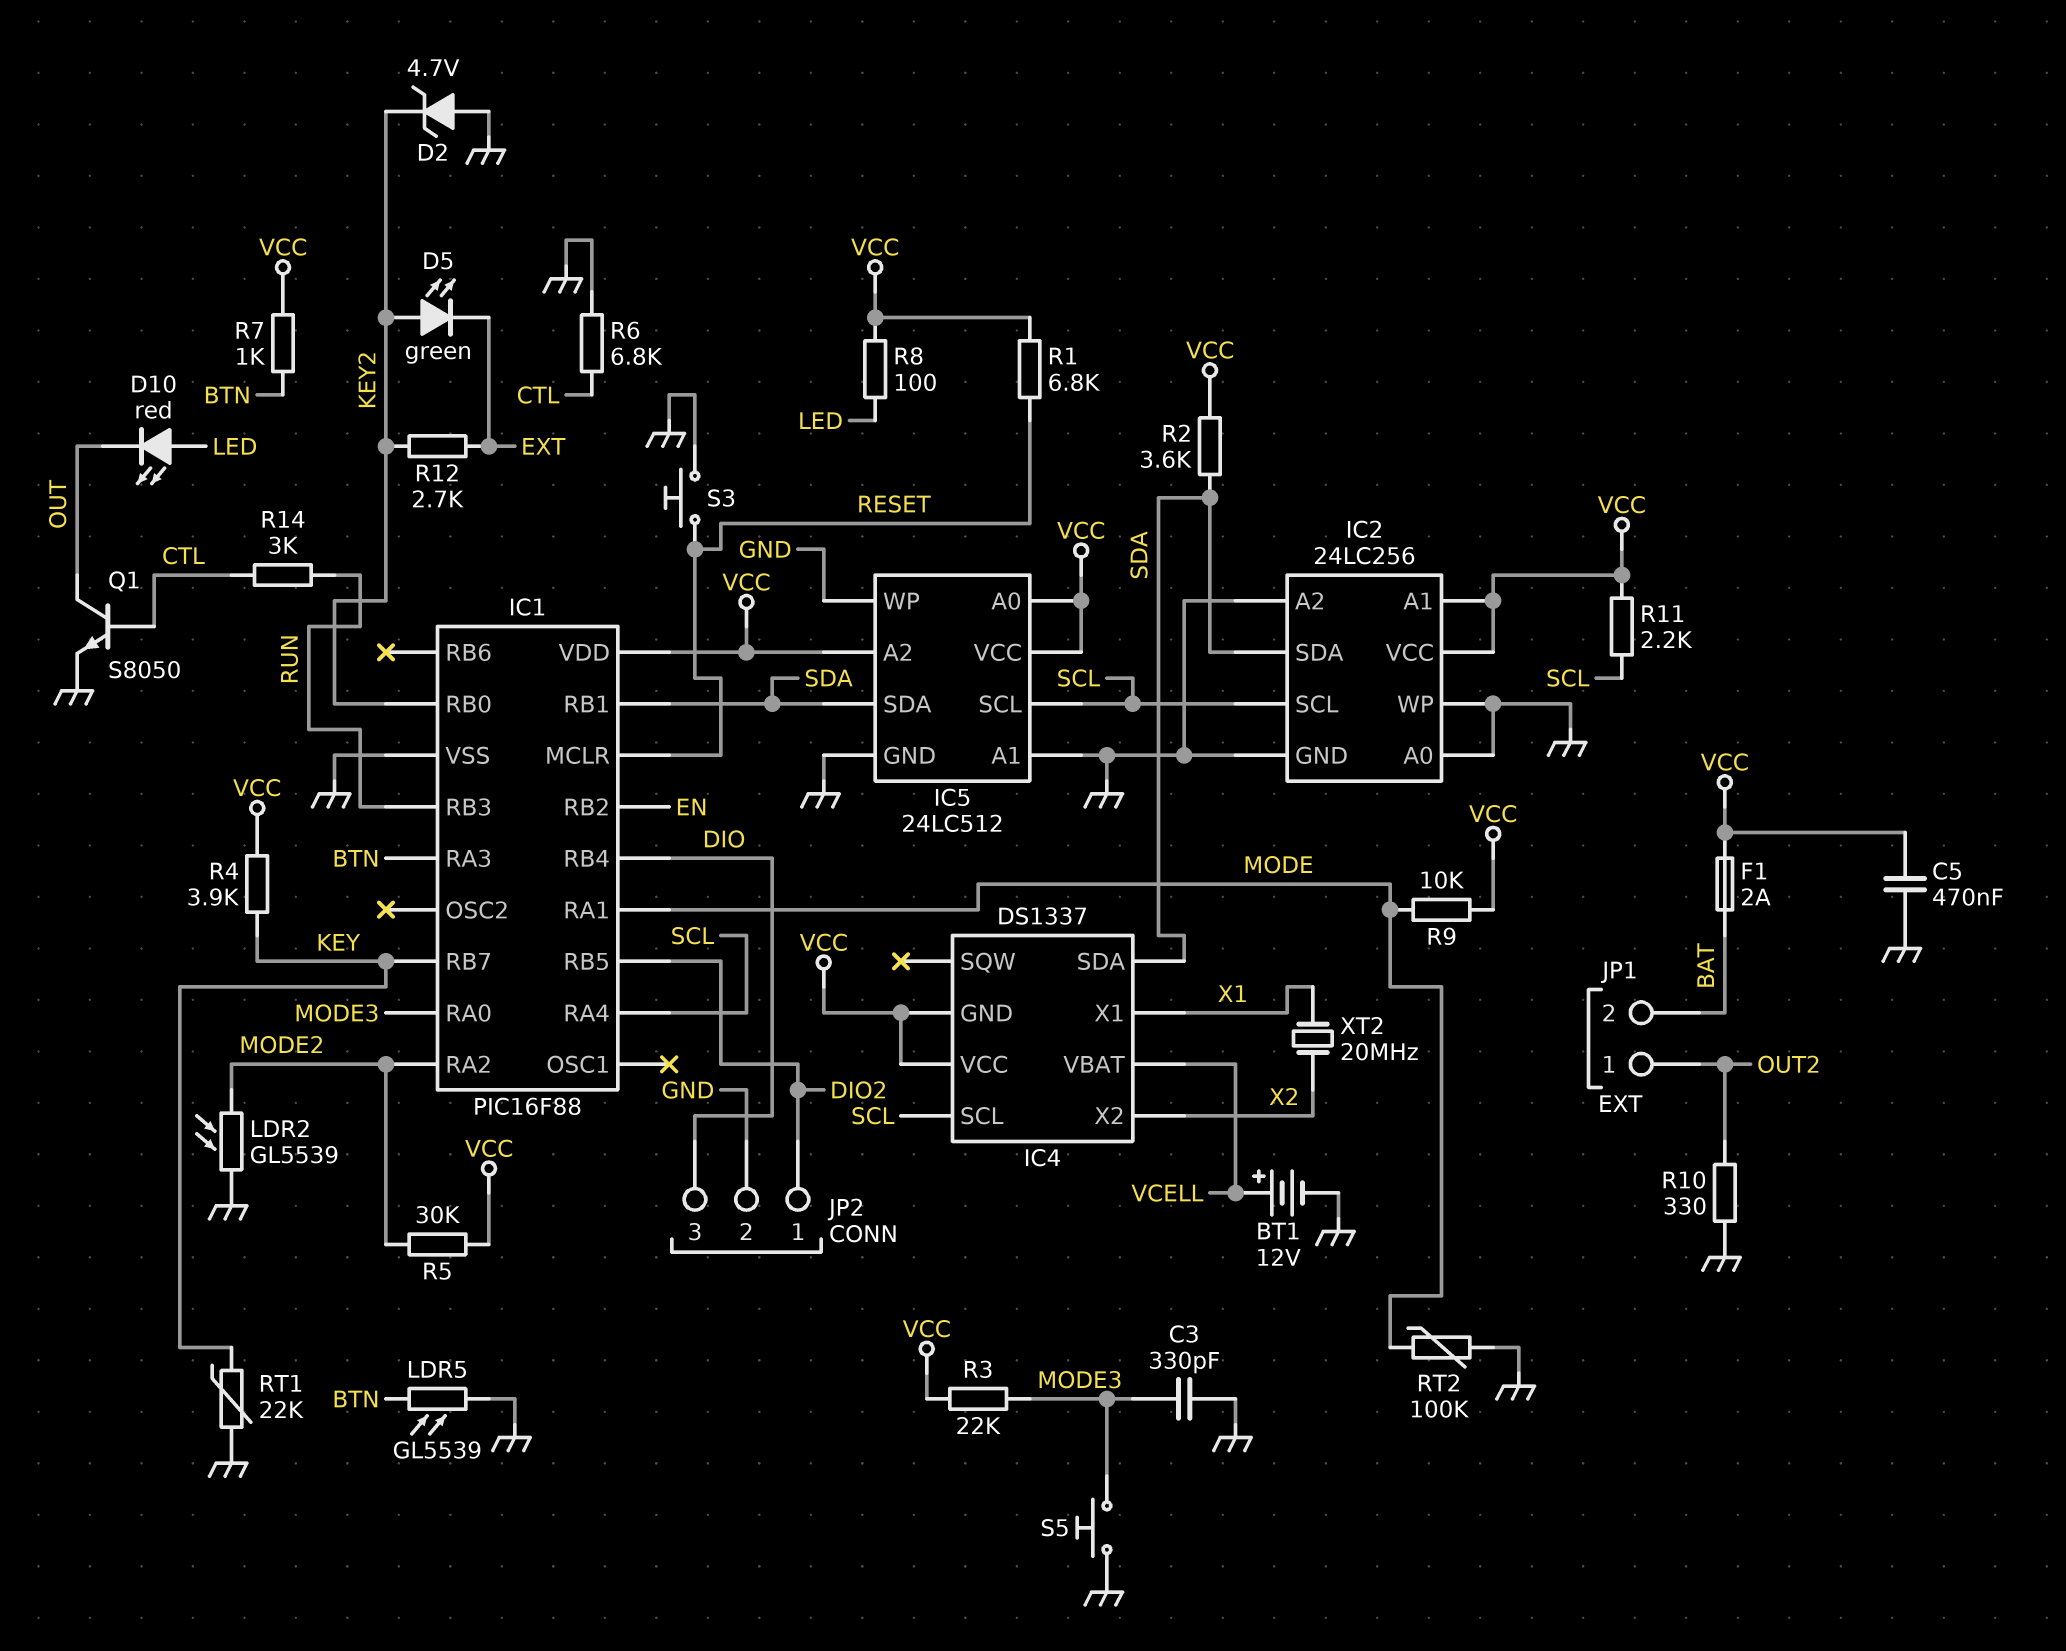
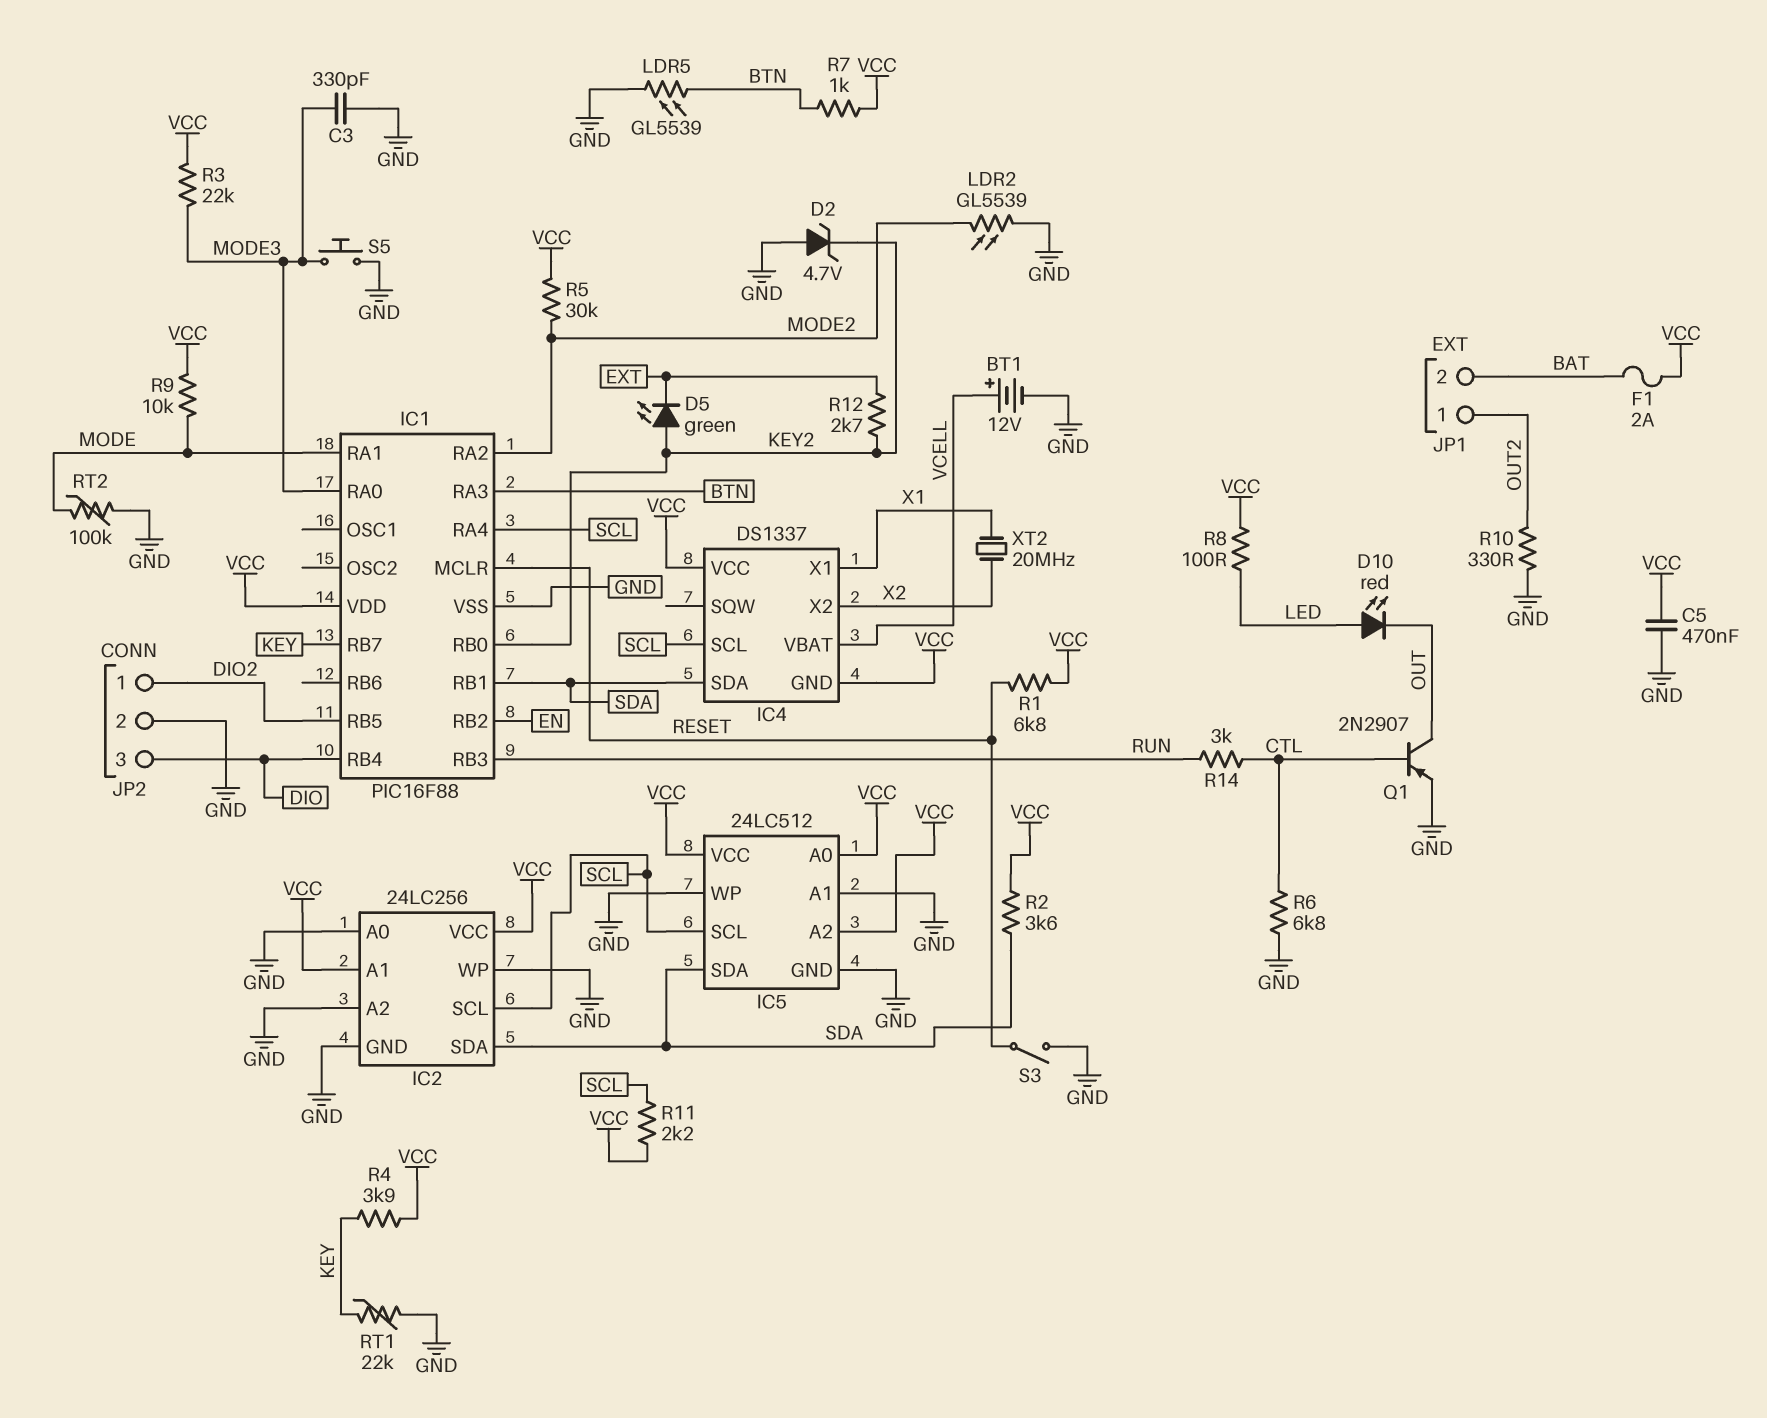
Q1: NPN S8050 (B CTL, C OUT, E GND) -> PNP 2N2907 (B CTL, C OUT, E GND)
S3: button (GND, RESET) -> switch (GND, RESET)

